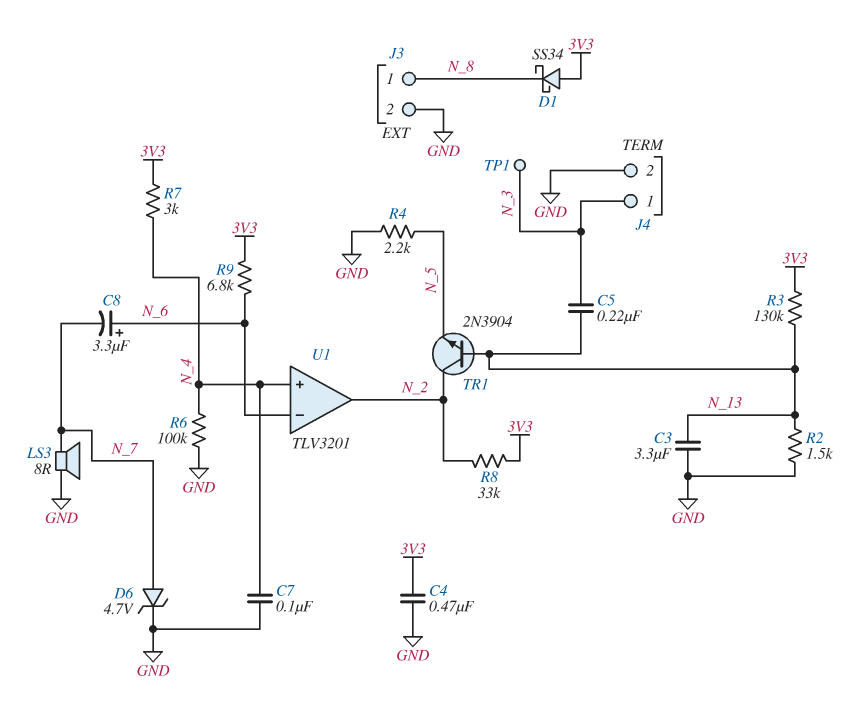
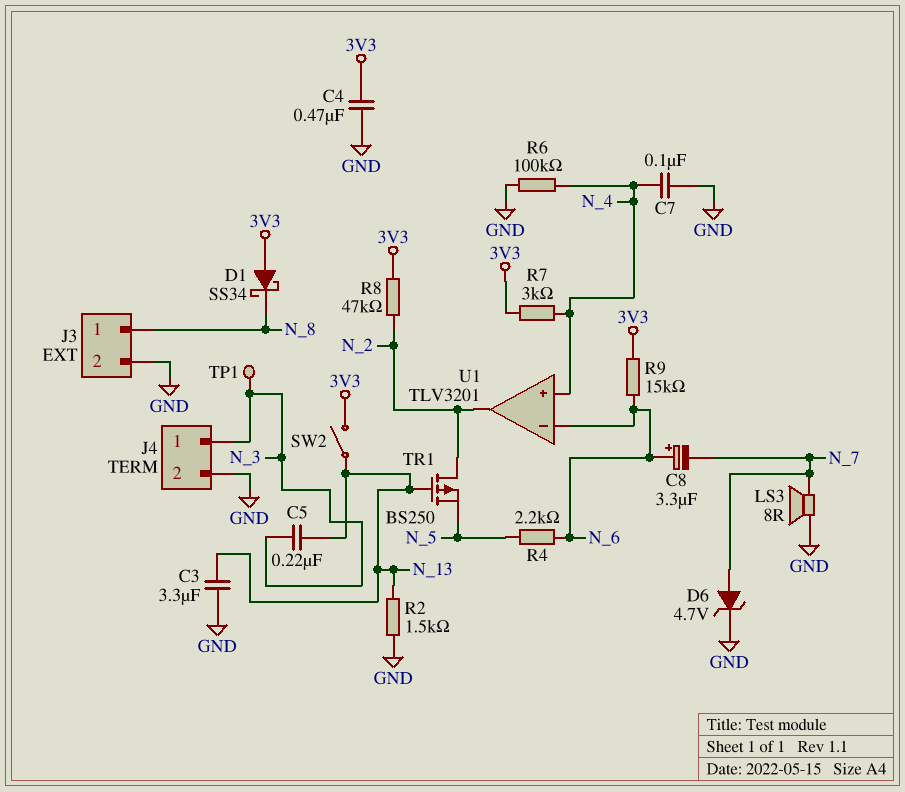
R3: 130k (3V3, N_13) -> none
R4: 2.2k (GND, N_5) -> 2.2k (N_5, N_6)
R8: 33k (3V3, N_2) -> 47k (3V3, N_2)
R9: 6.8k (3V3, N_6) -> 15k (3V3, N_6)
SW2: none -> switch (3V3, N_13)
TR1: NPN 2N3904 (B N_13, C N_2, E N_5) -> PMOS BS250 (G N_13, D N_2, S N_5)

